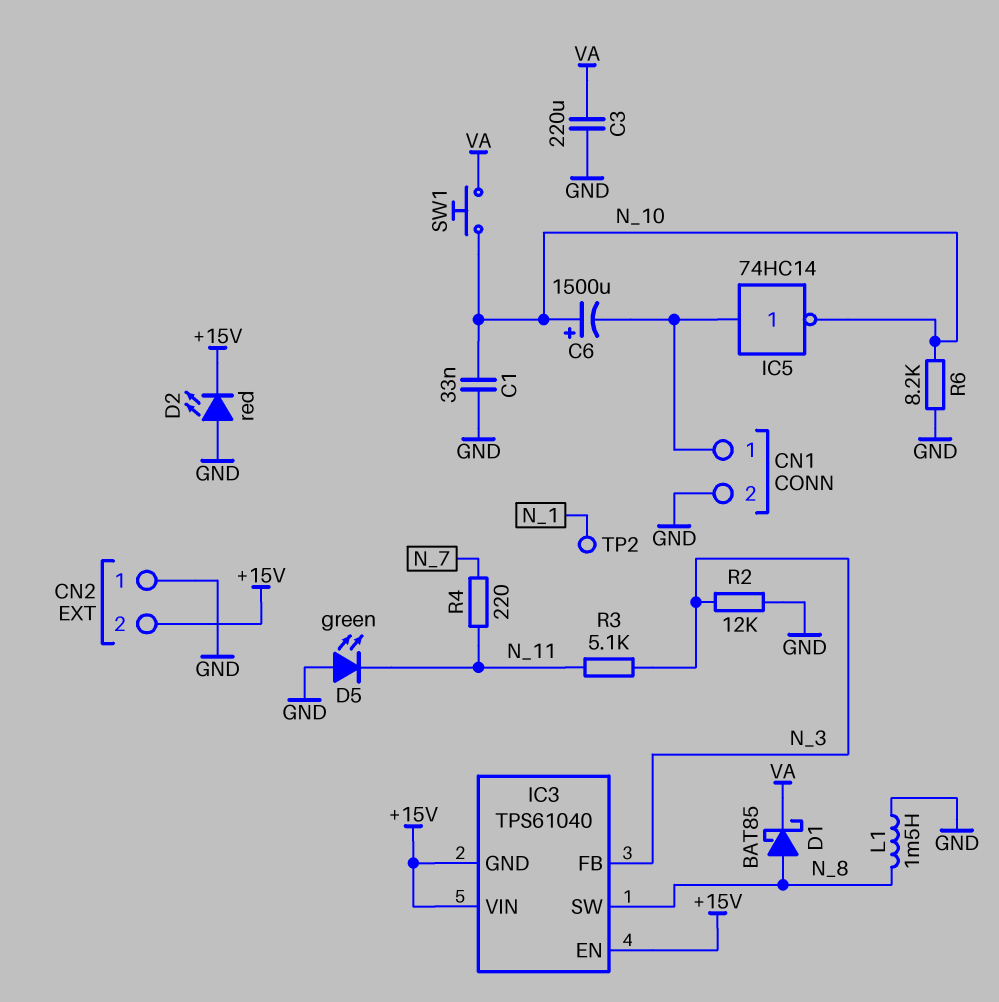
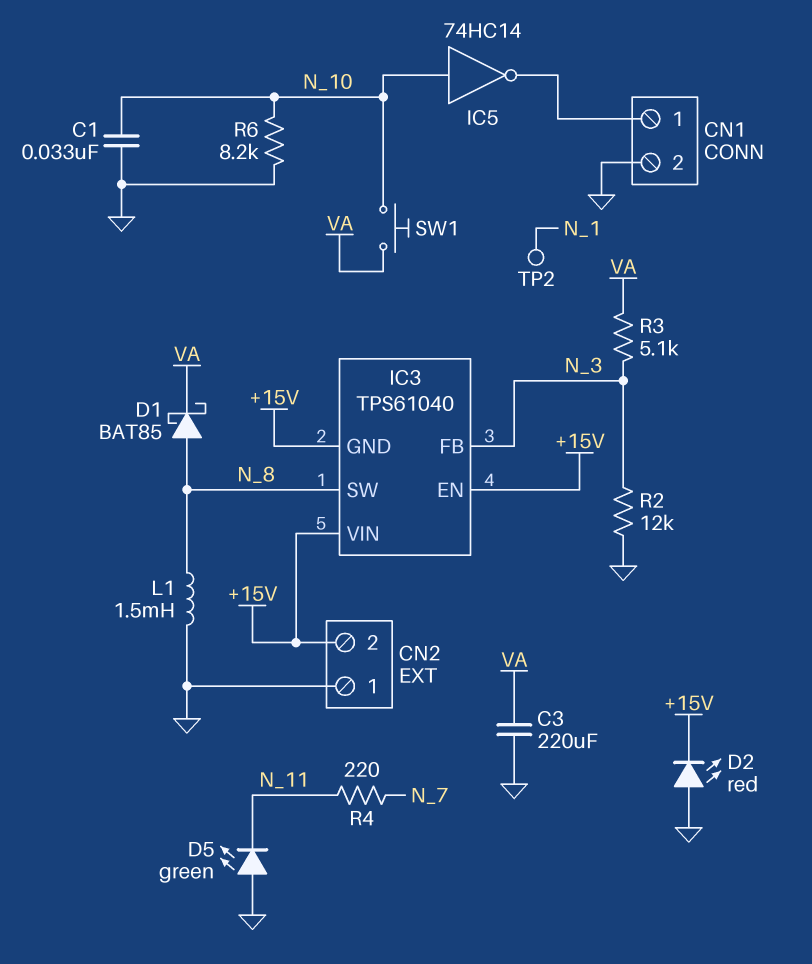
C6: 1500uF (plus N_10, minus CN1/1) -> none
IC5: NOT 74HC14 (in CN1/1, out N_10) -> NOT 74HC14 (in N_10, out CN1/1)
R3: 5.1k (N_3, N_11) -> 5.1k (N_3, VA)

